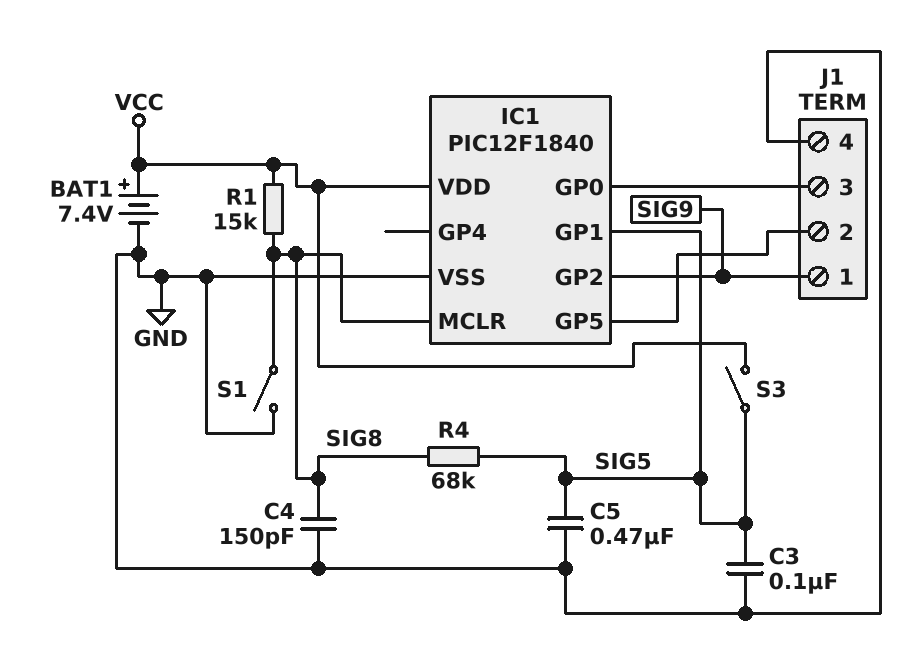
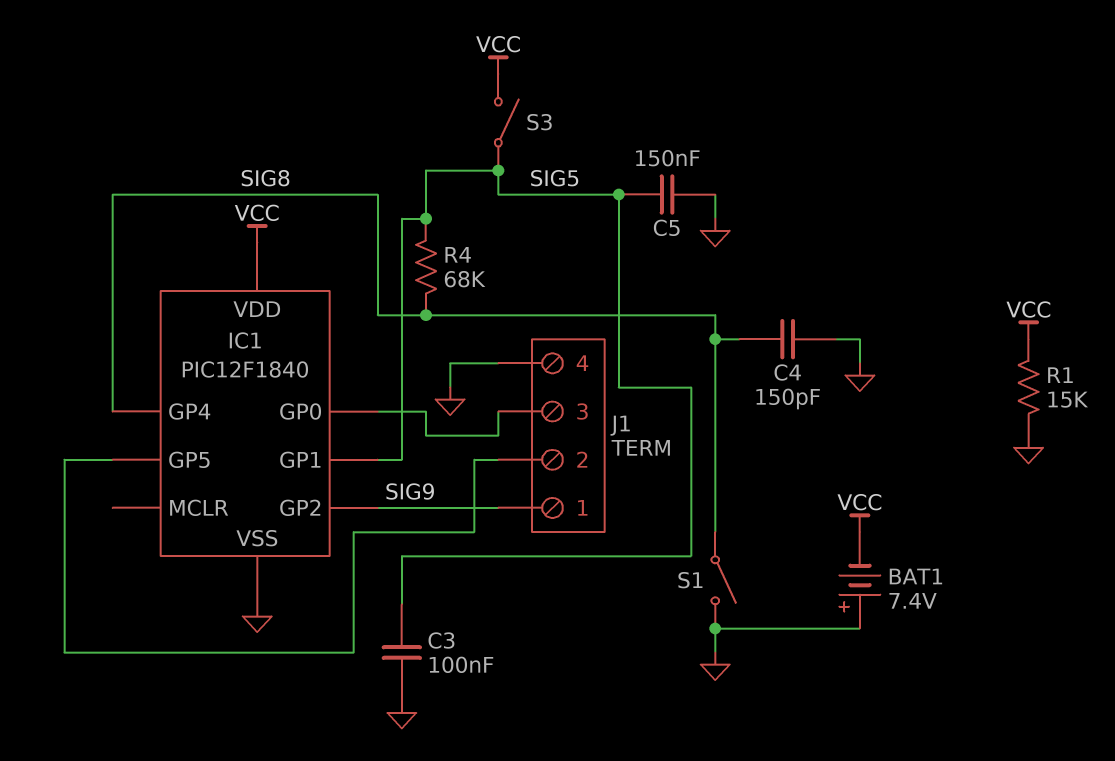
BAT1: 7.4V (plus VCC, minus GND) -> 7.4V (plus GND, minus VCC)
C5: 470nF (GND, SIG5) -> 150nF (GND, SIG5)
IC1 pin GP4: none -> SIG8
IC1 pin MCLR: SIG8 -> none
R1: 15k (SIG8, VCC) -> 15k (GND, VCC)

